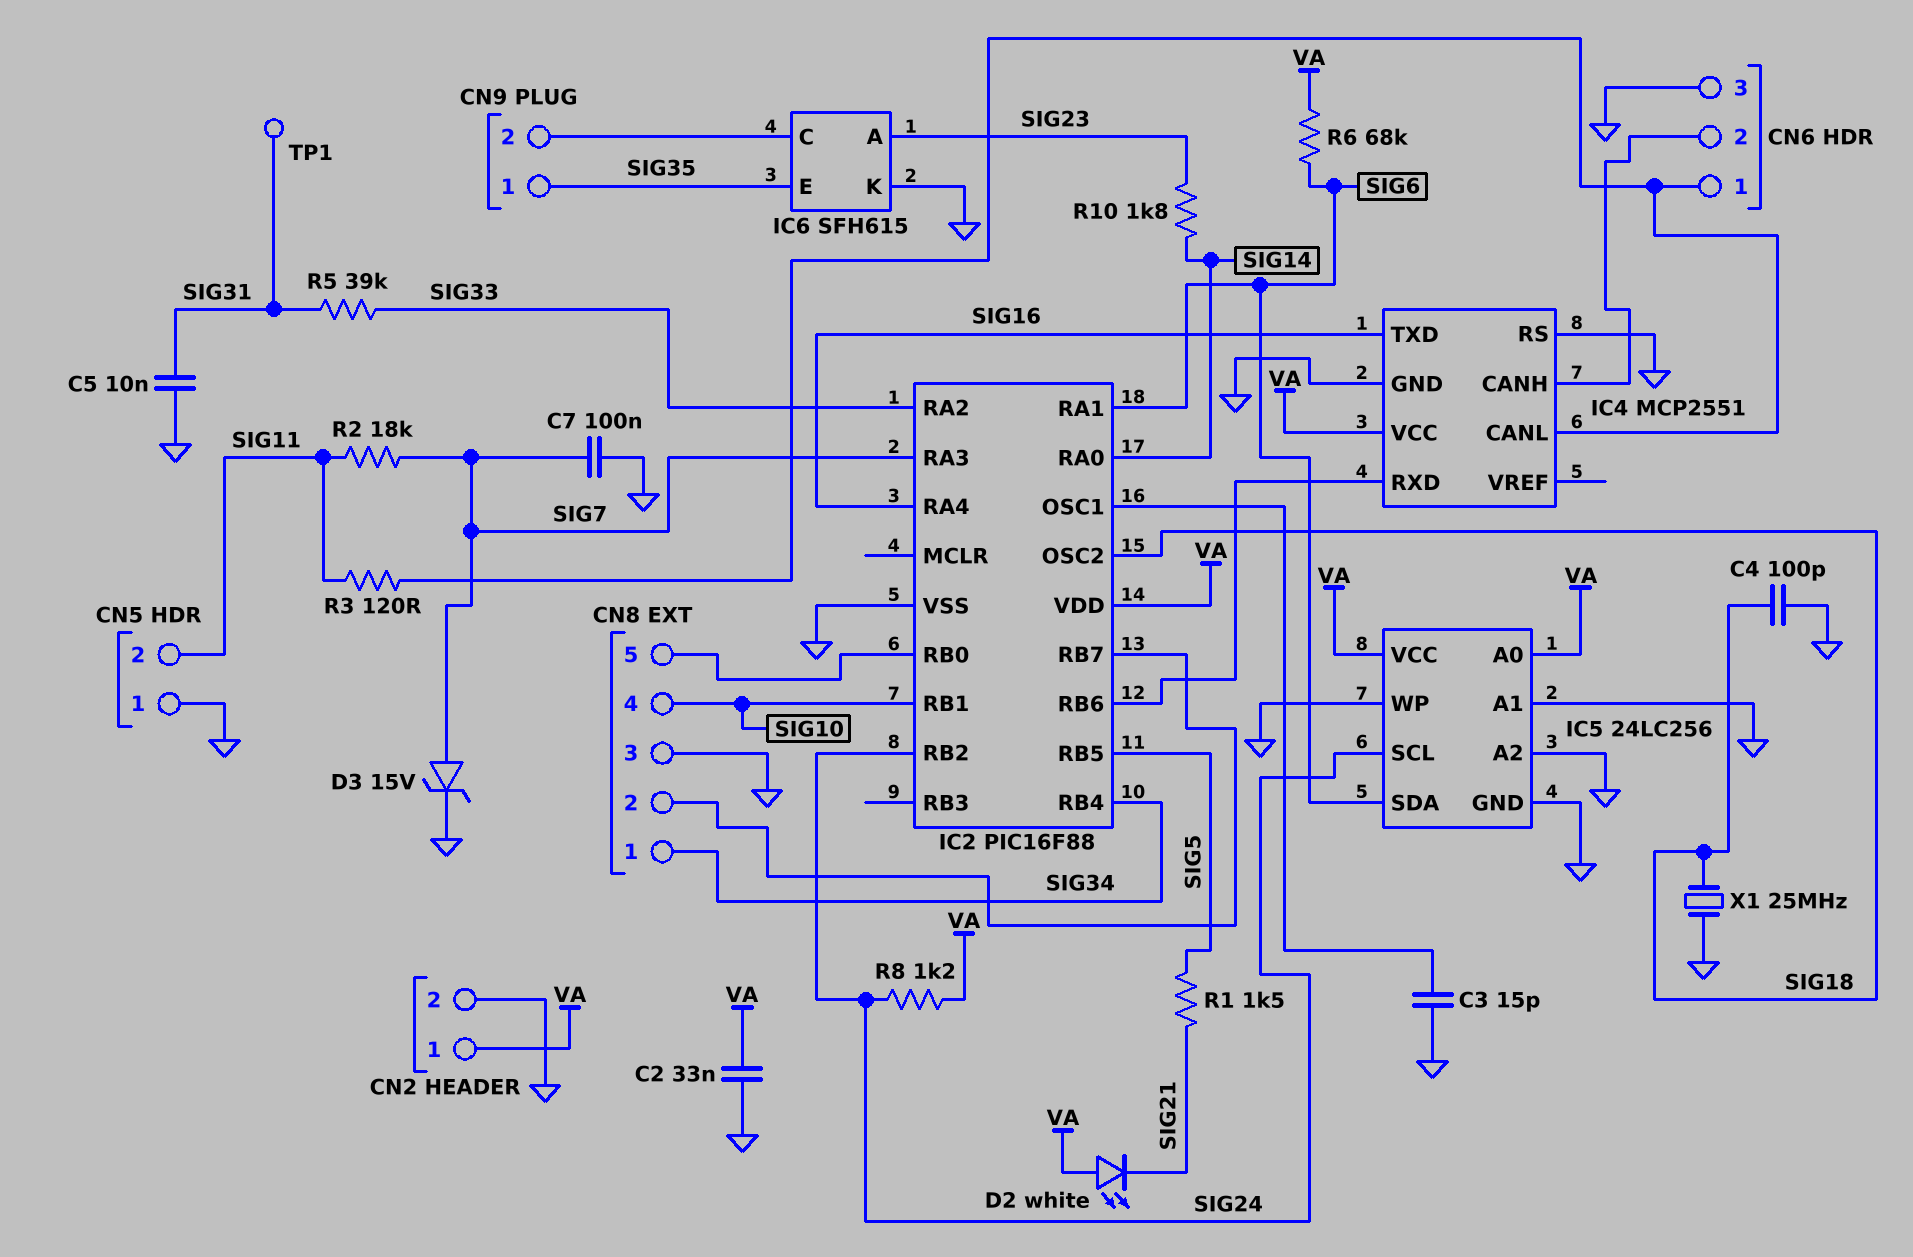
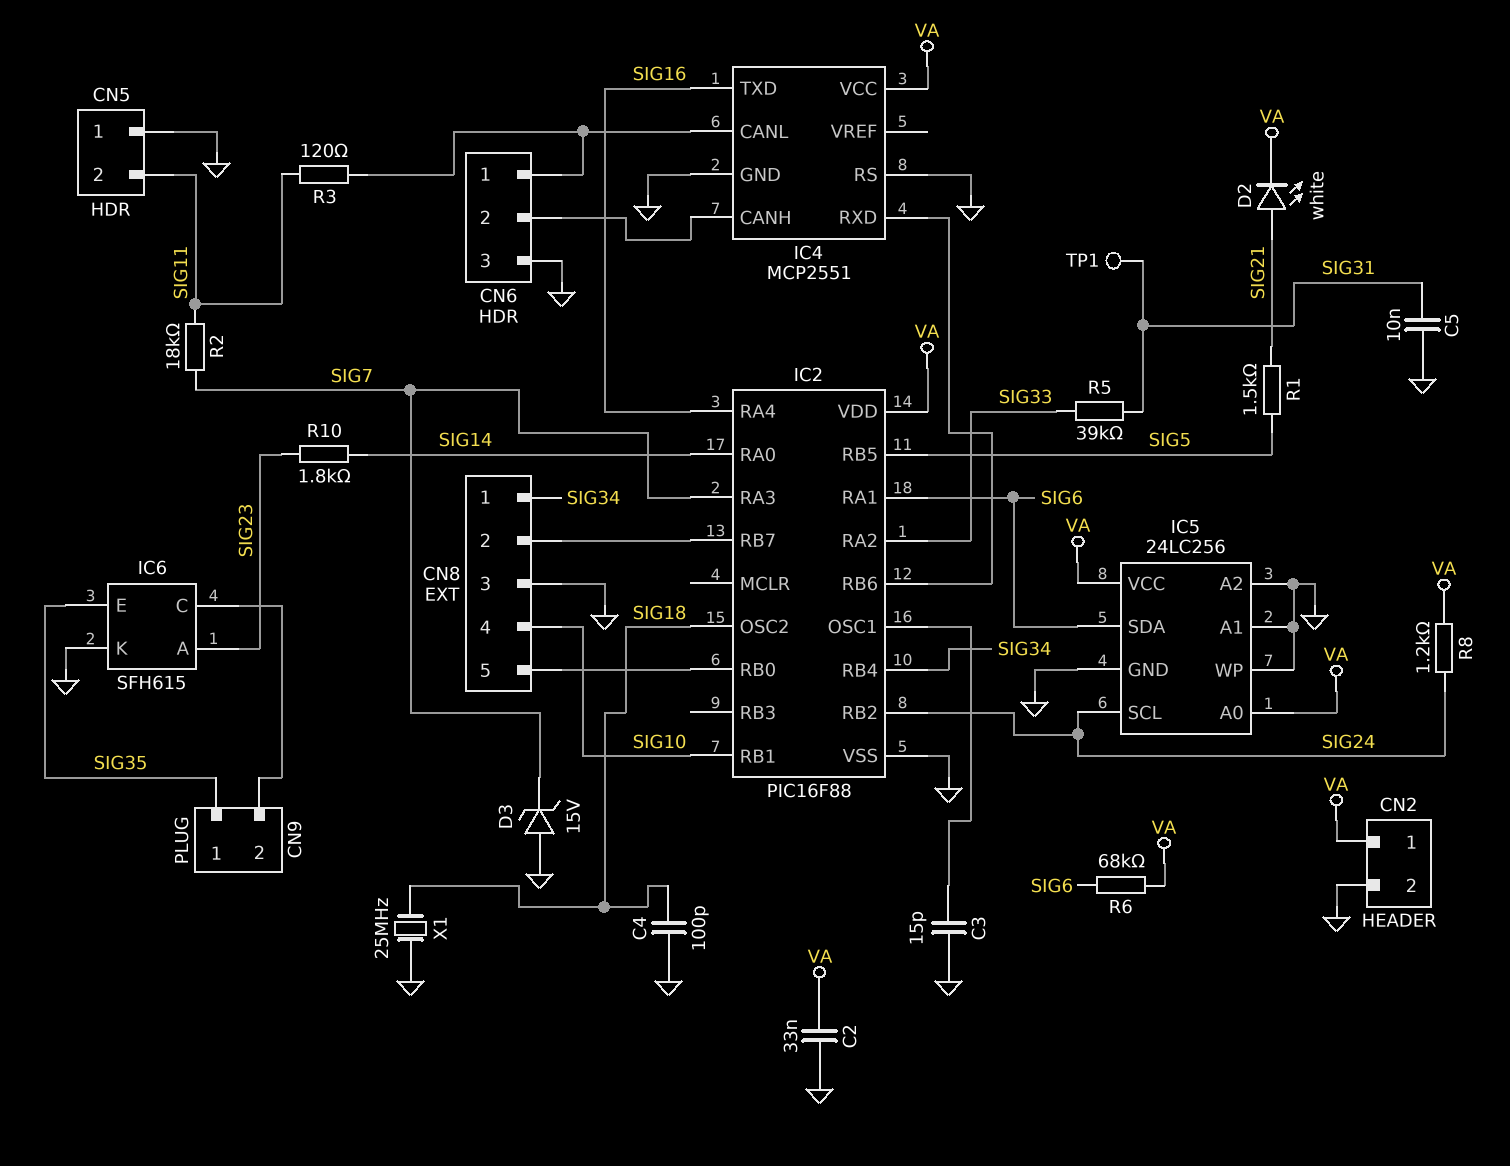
C7: 100nF (GND, SIG7) -> none
D2: LED white (A VA, K SIG21) -> LED white (A SIG21, K VA)
D3: zener 15V (A SIG7, K GND) -> zener 15V (A GND, K SIG7)

